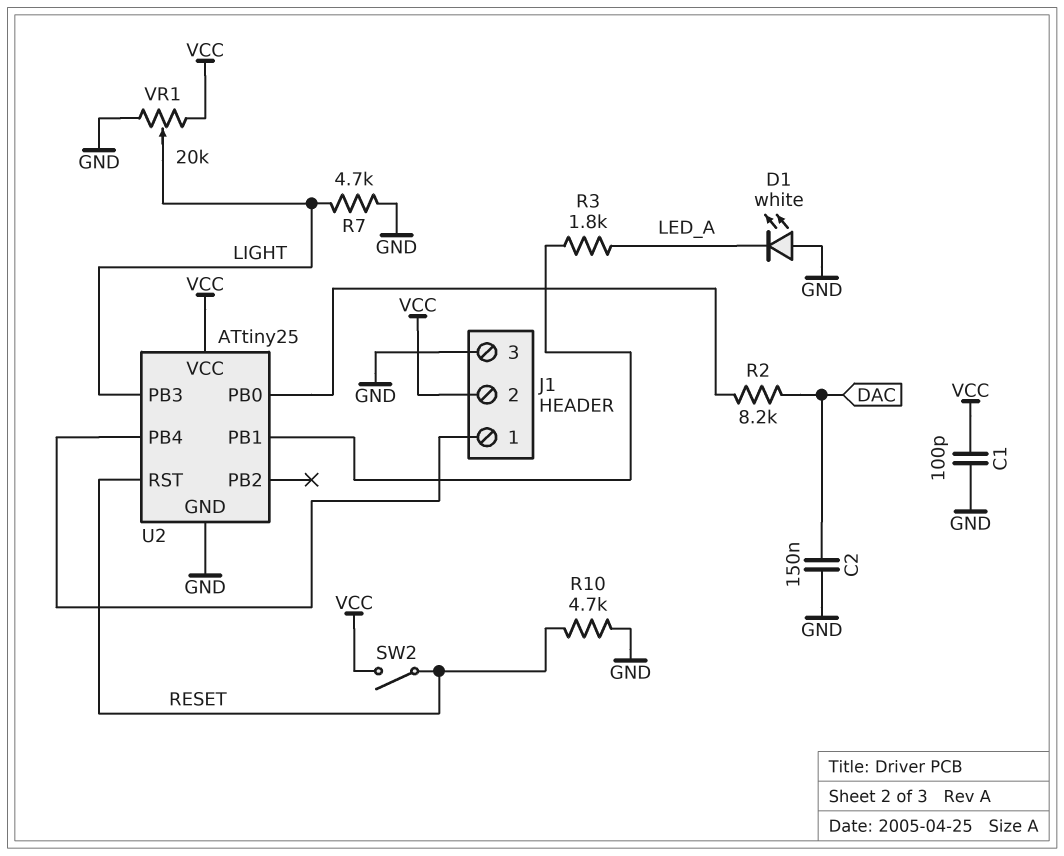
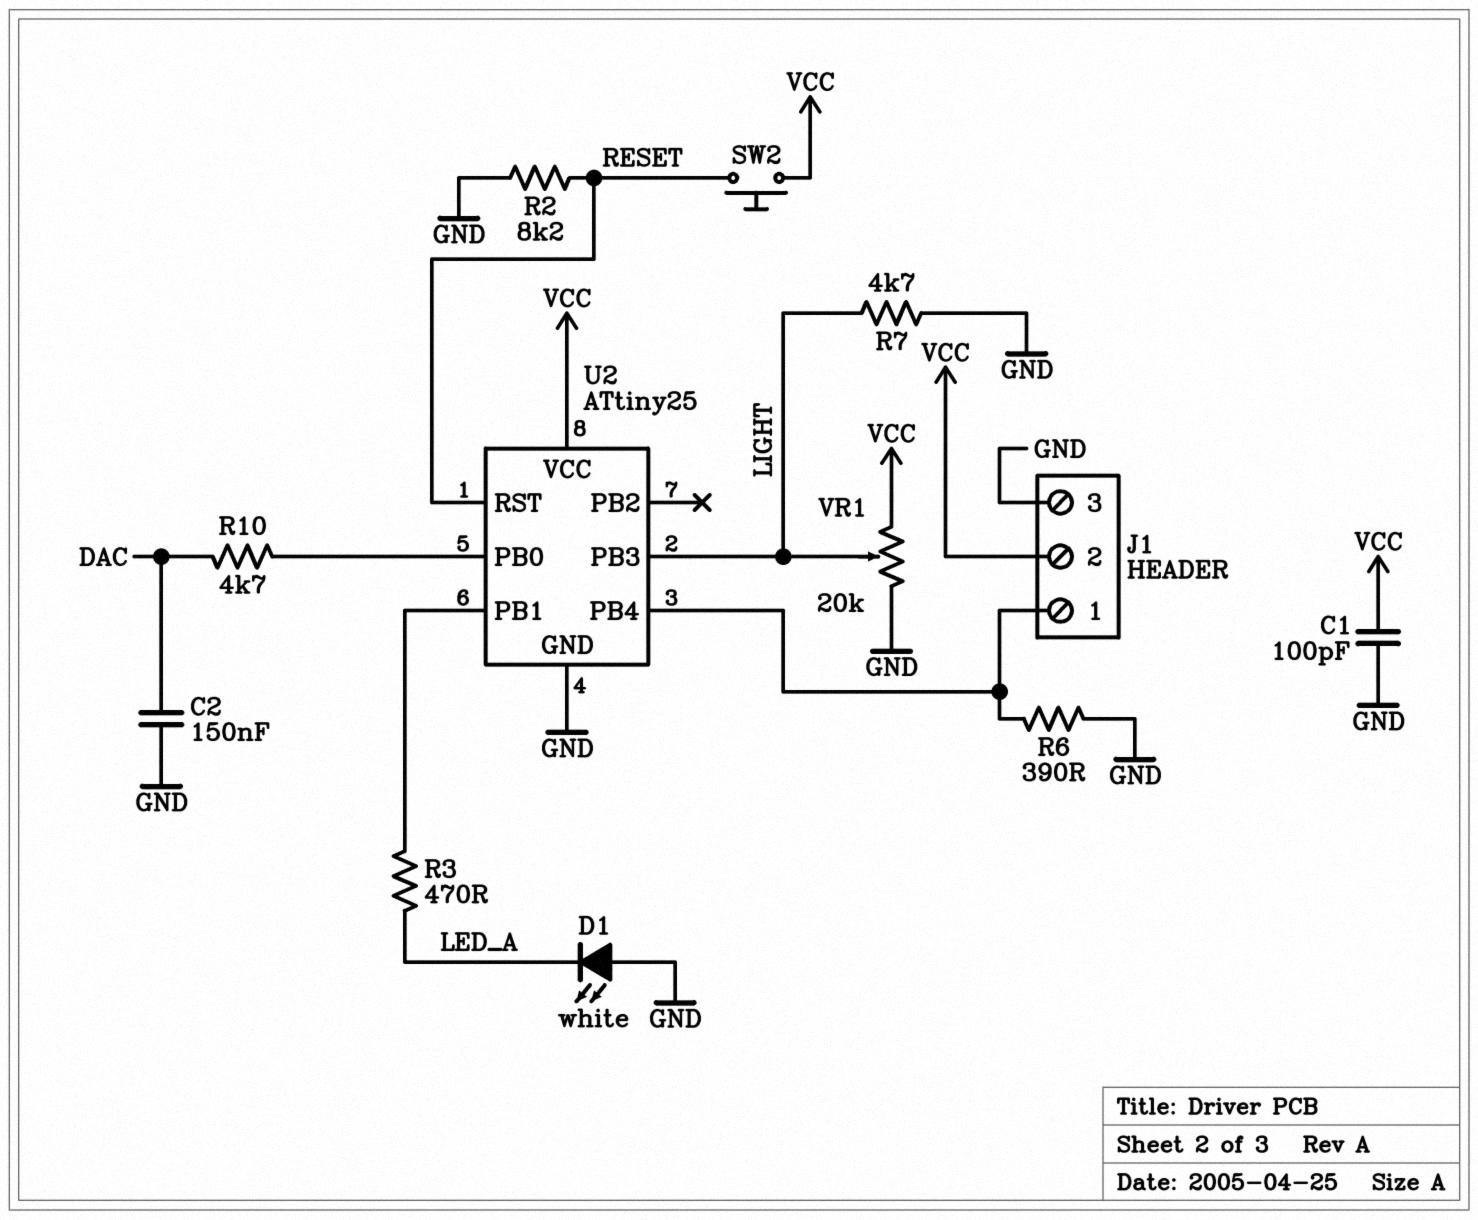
R2: 8.2k (DAC, U2/PB0) -> 8.2k (GND, RESET)
R3: 1.8k (LED_A, U2/PB1) -> 470 (LED_A, U2/PB1)
R6: none -> 390 (GND, J1/1)
R10: 4.7k (GND, RESET) -> 4.7k (DAC, U2/PB0)
SW2: switch (RESET, VCC) -> button (RESET, VCC)

